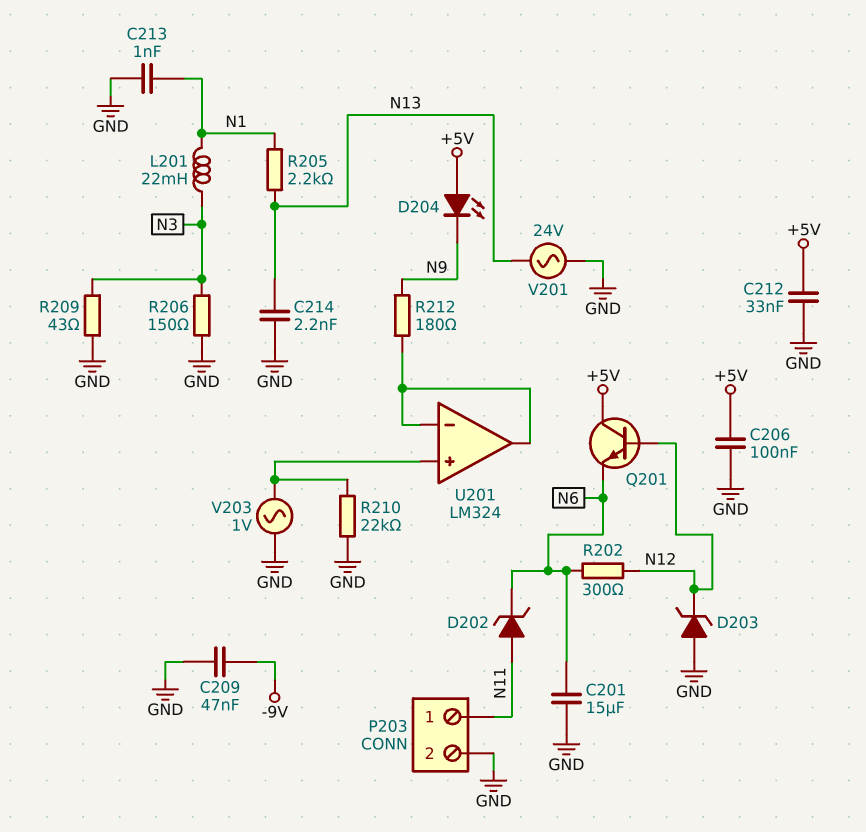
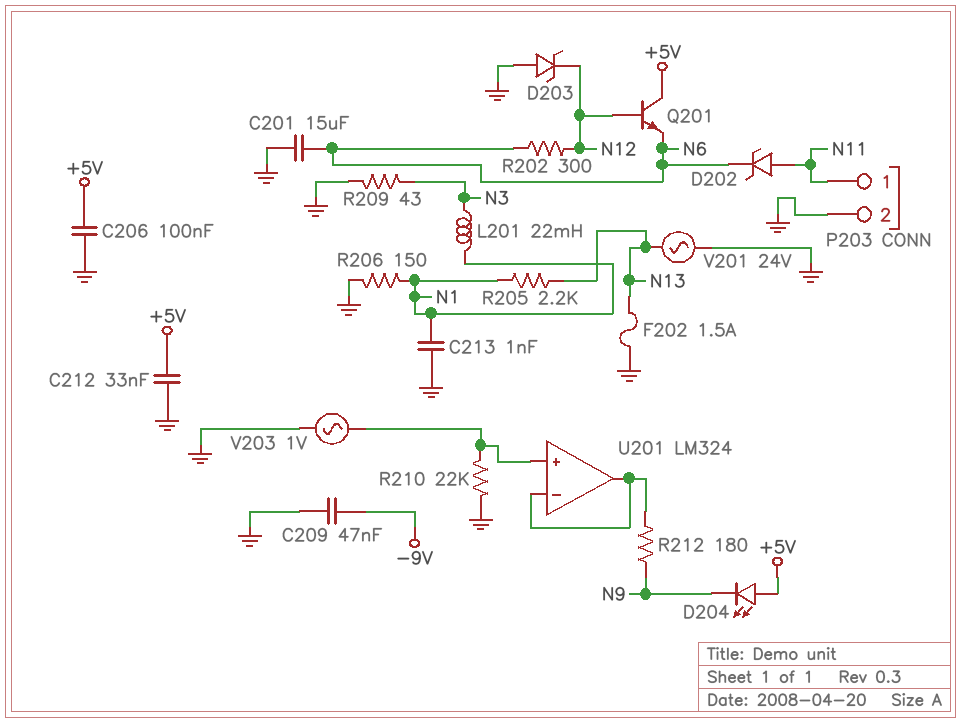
C214: 2.2nF (GND, N13) -> none
F202: none -> 1.5A (GND, N13)
R206: 150 (GND, N3) -> 150 (GND, N1)

